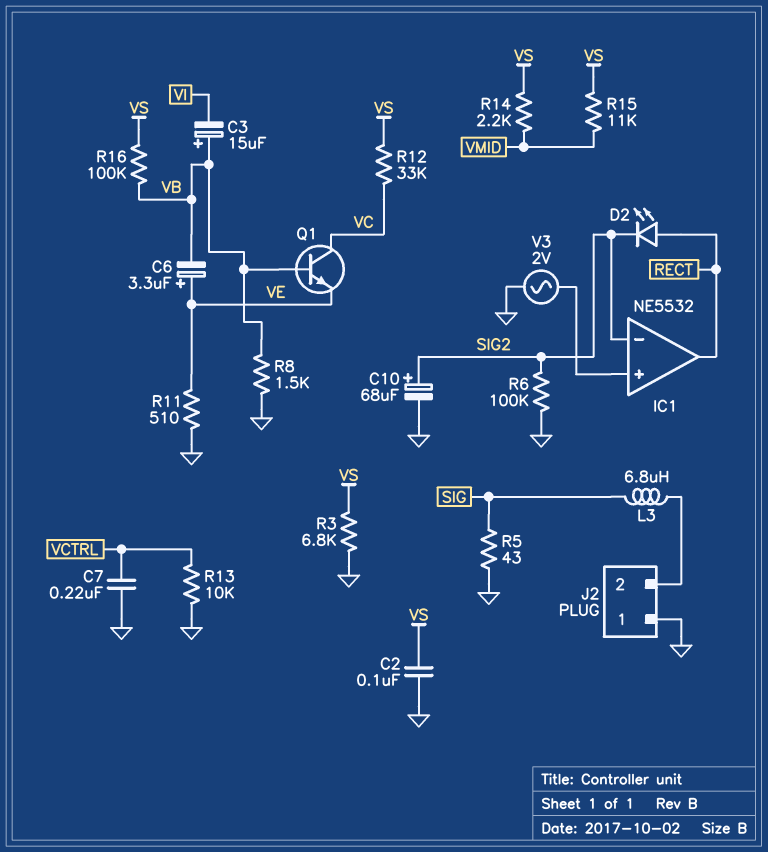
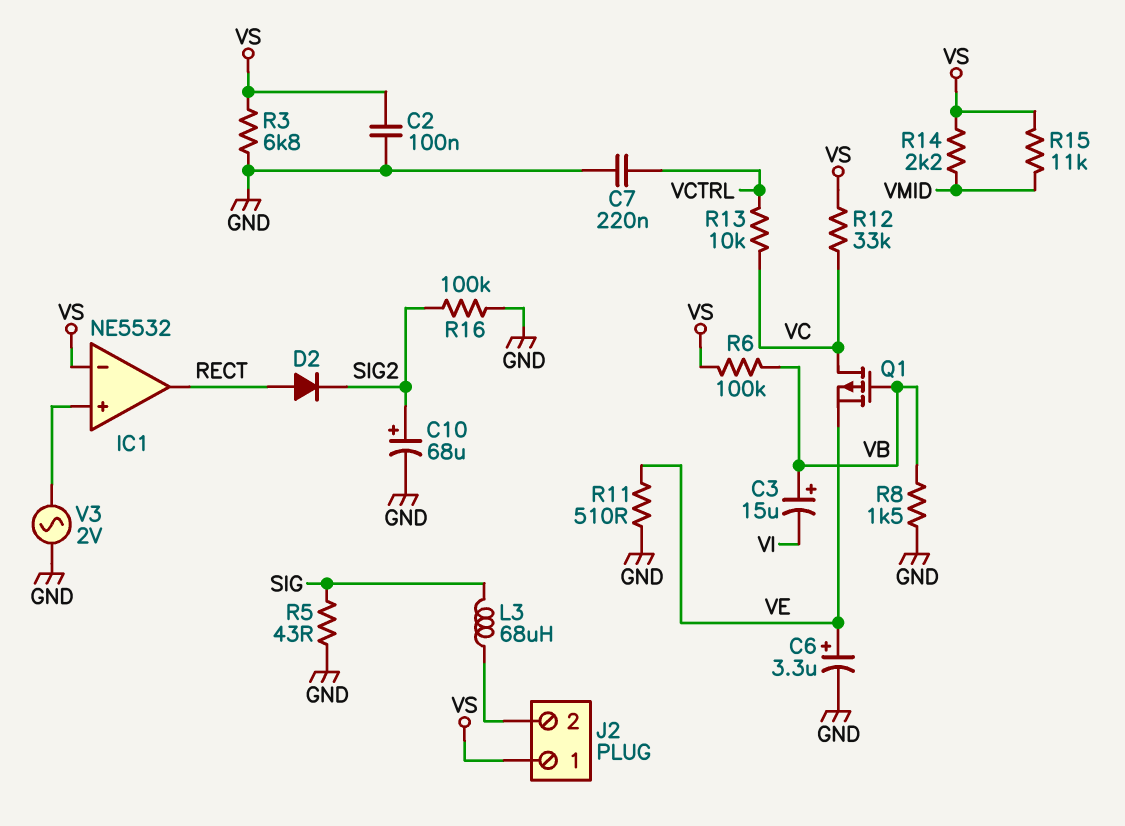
C6: 3.3uF (plus VE, minus VB) -> 3.3uF (plus VE, minus GND)
D2: LED (A RECT, K SIG2) -> diode (A RECT, K SIG2)
IC1 pin in-: SIG2 -> VS
J2 pin 1: GND -> VS
L3: 6.8uH (J2/2, SIG) -> 68uH (J2/2, SIG)
Q1: NPN (B VB, C VC, E VE) -> PMOS (G VB, D VC, S VE)
R6: 100k (GND, SIG2) -> 100k (VB, VS)
R13: 10k (GND, VCTRL) -> 10k (VC, VCTRL)
R16: 100k (VB, VS) -> 100k (GND, SIG2)

